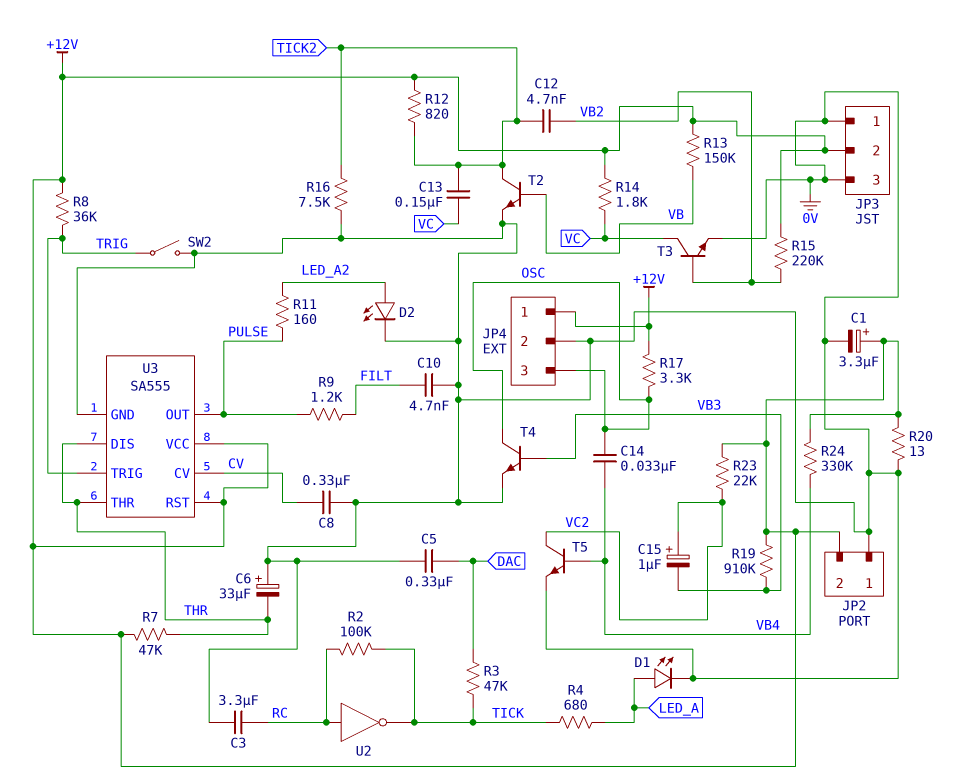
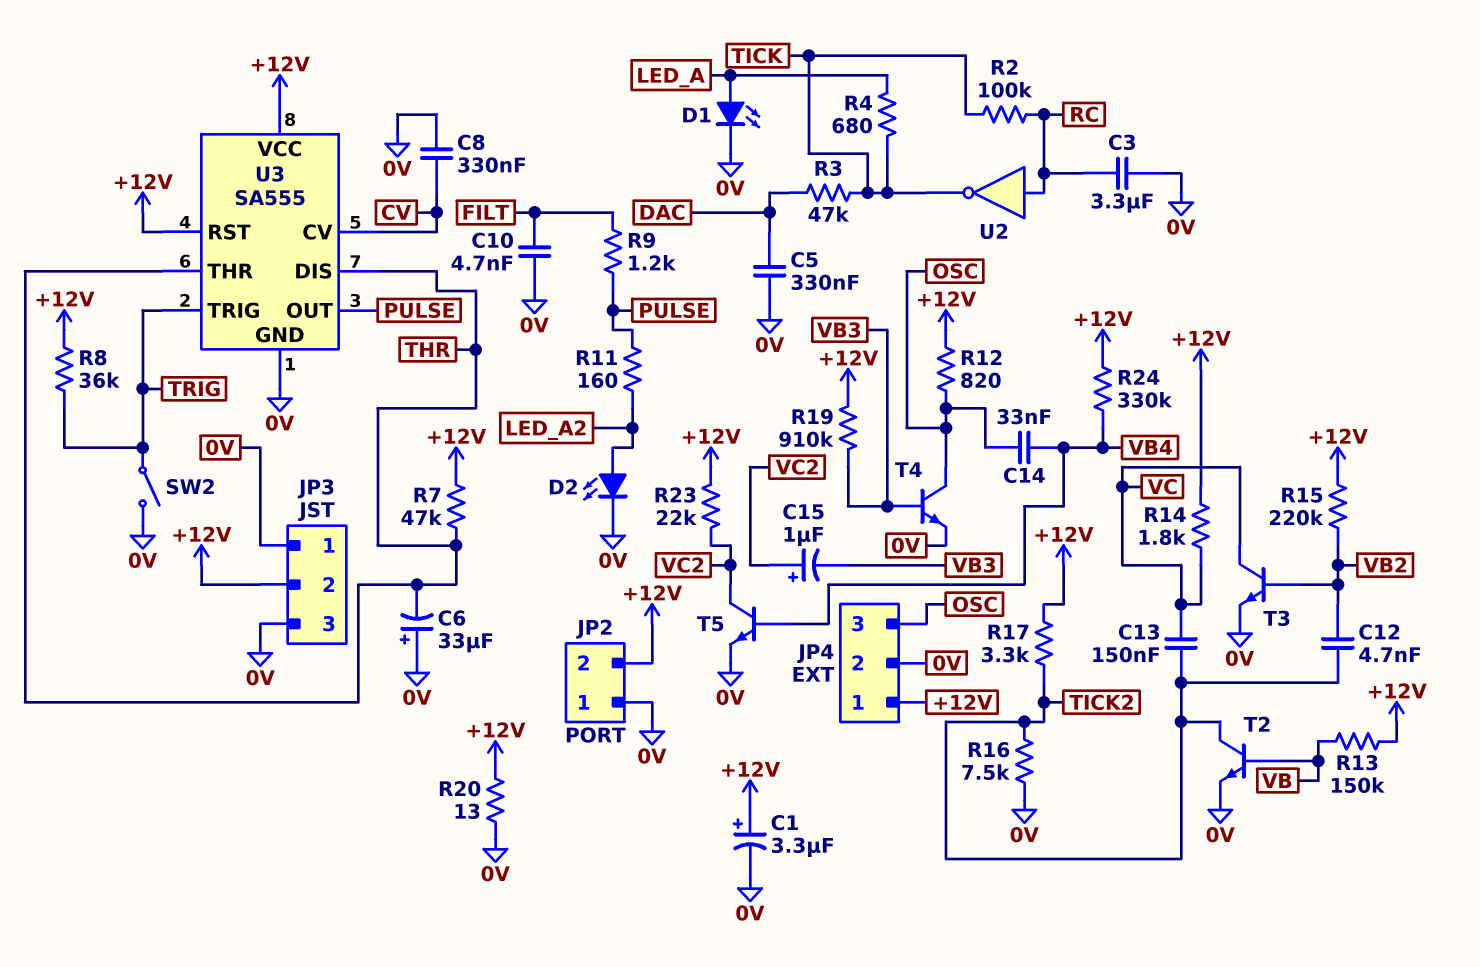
R12: 820 (+12V, TICK2) -> 820 (+12V, OSC)
R17: 3.3k (+12V, OSC) -> 3.3k (+12V, TICK2)

